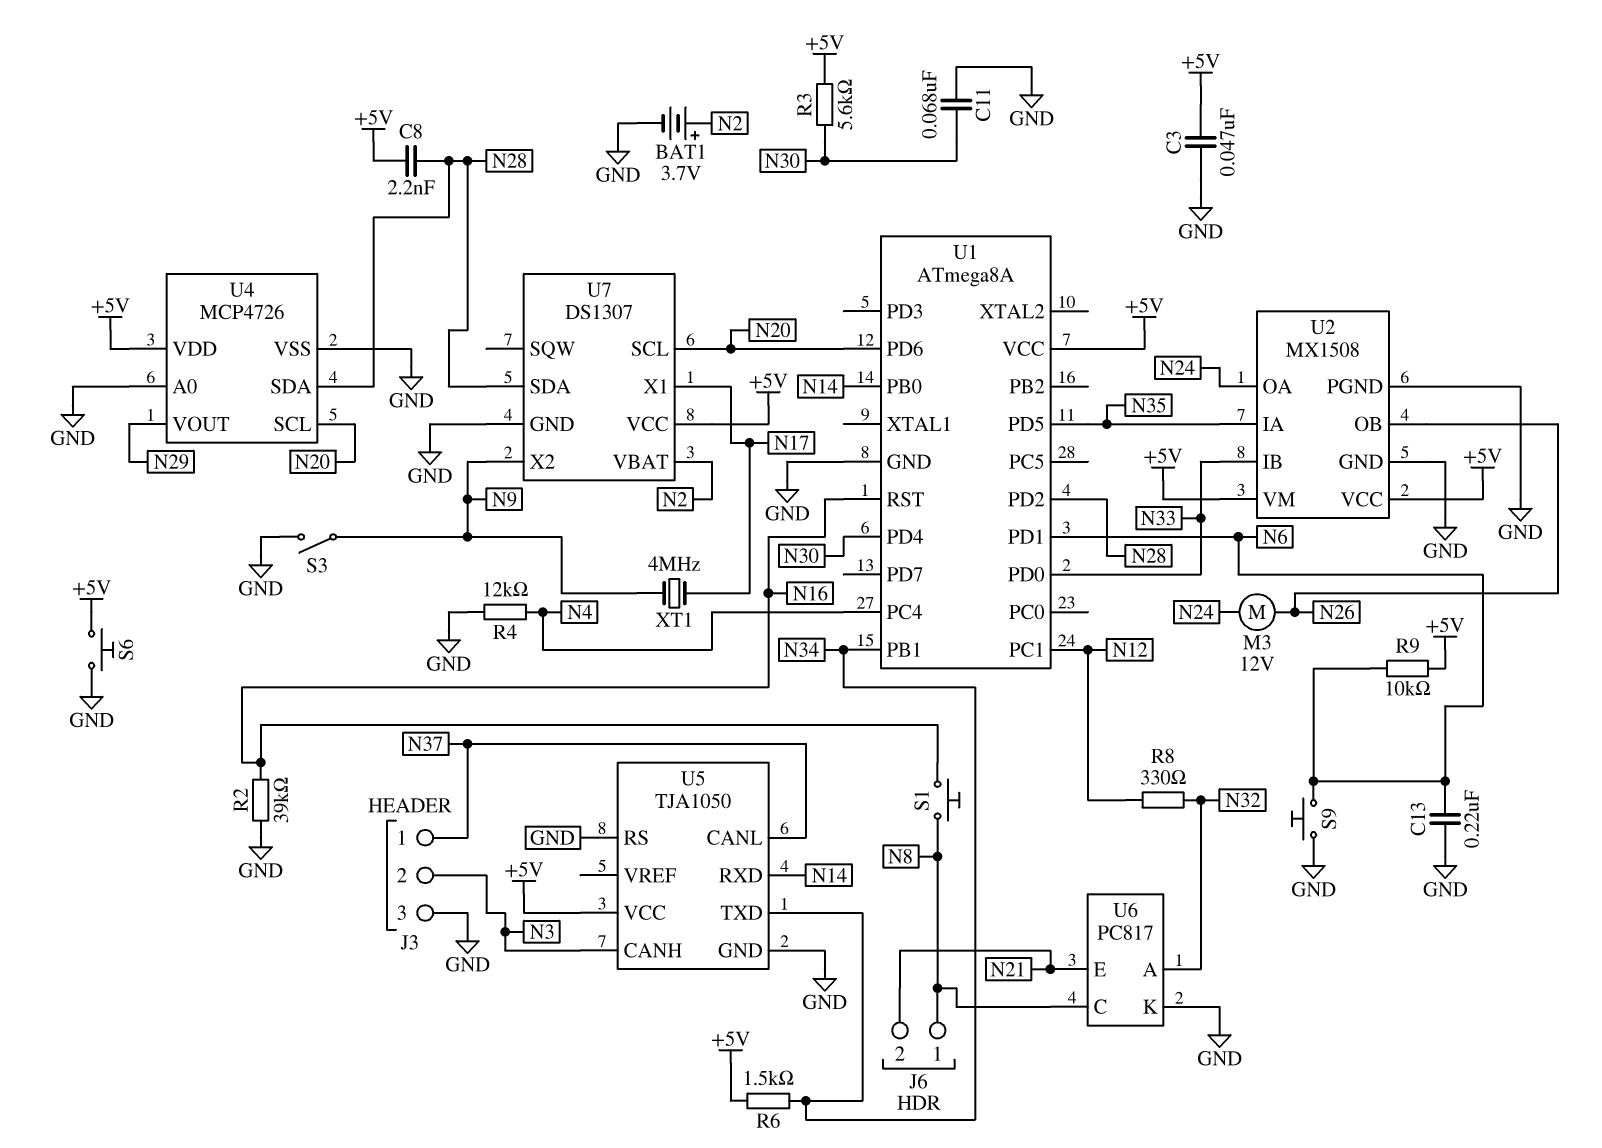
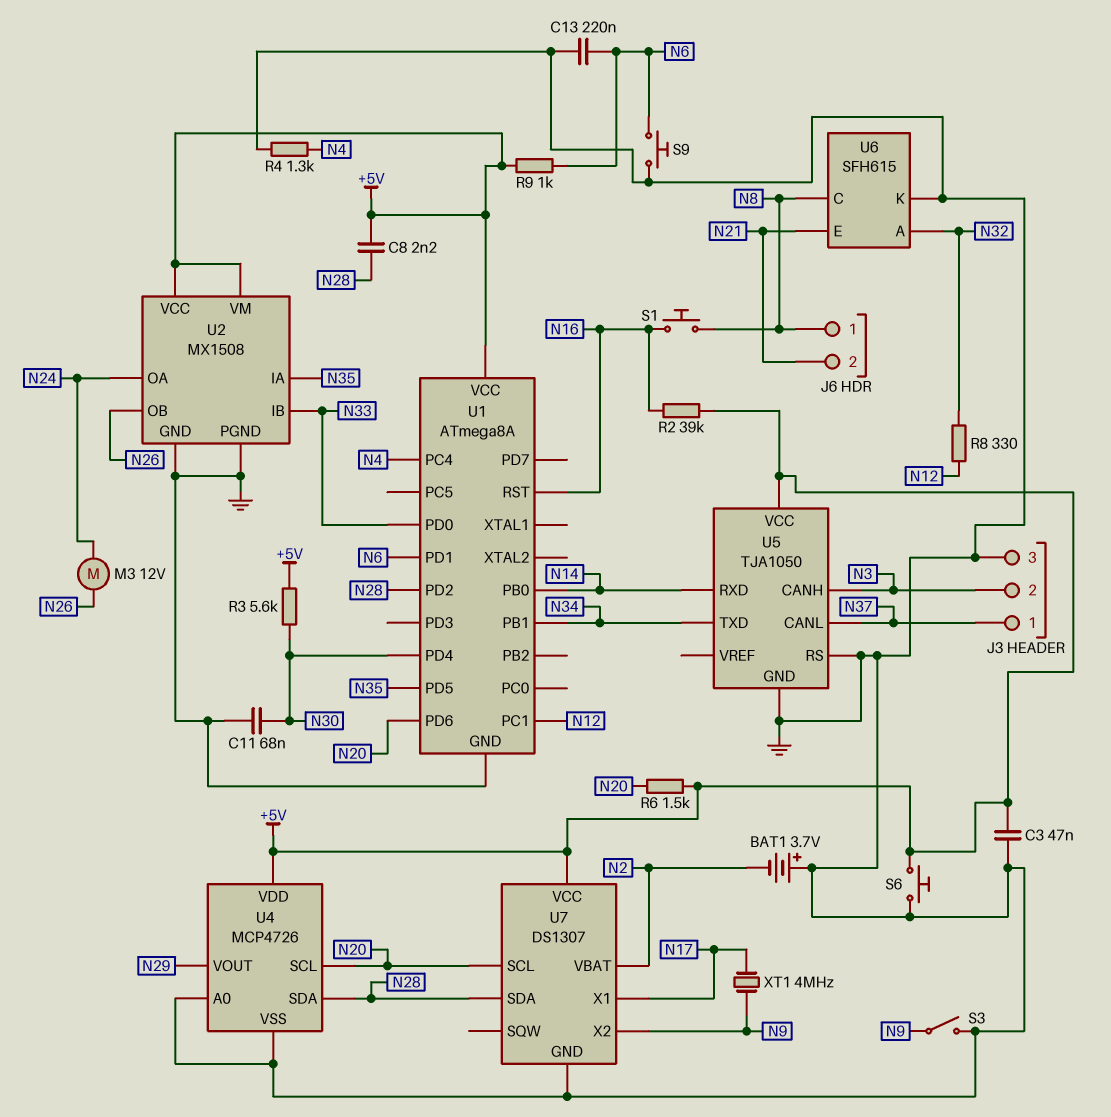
BAT1: 3.7V (plus N2, minus GND) -> 3.7V (plus GND, minus N2)
R2: 39k (GND, N16) -> 39k (+5V, N16)
R4: 12k (GND, N4) -> 1.3k (GND, N4)
R6: 1.5k (+5V, N34) -> 1.5k (+5V, N20)
R9: 10k (+5V, N6) -> 1k (+5V, N6)
U6: PC817 -> SFH615

